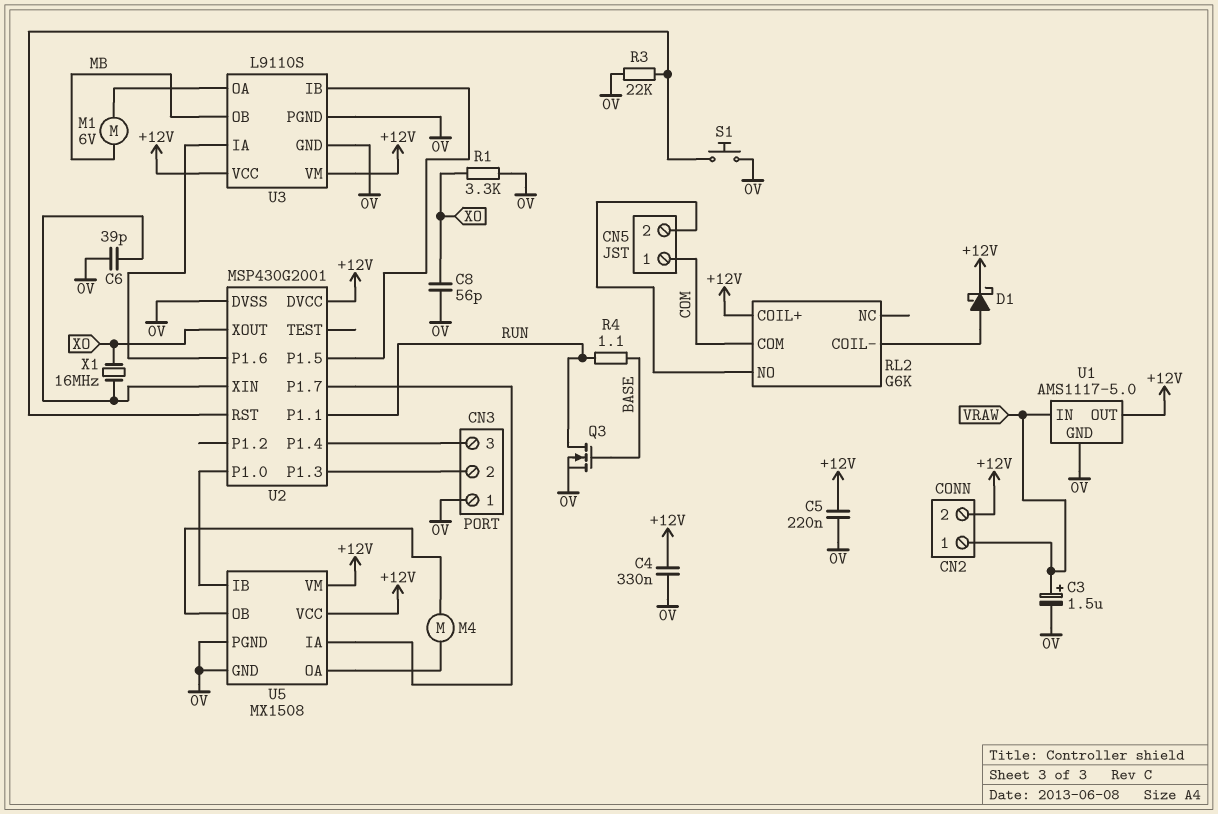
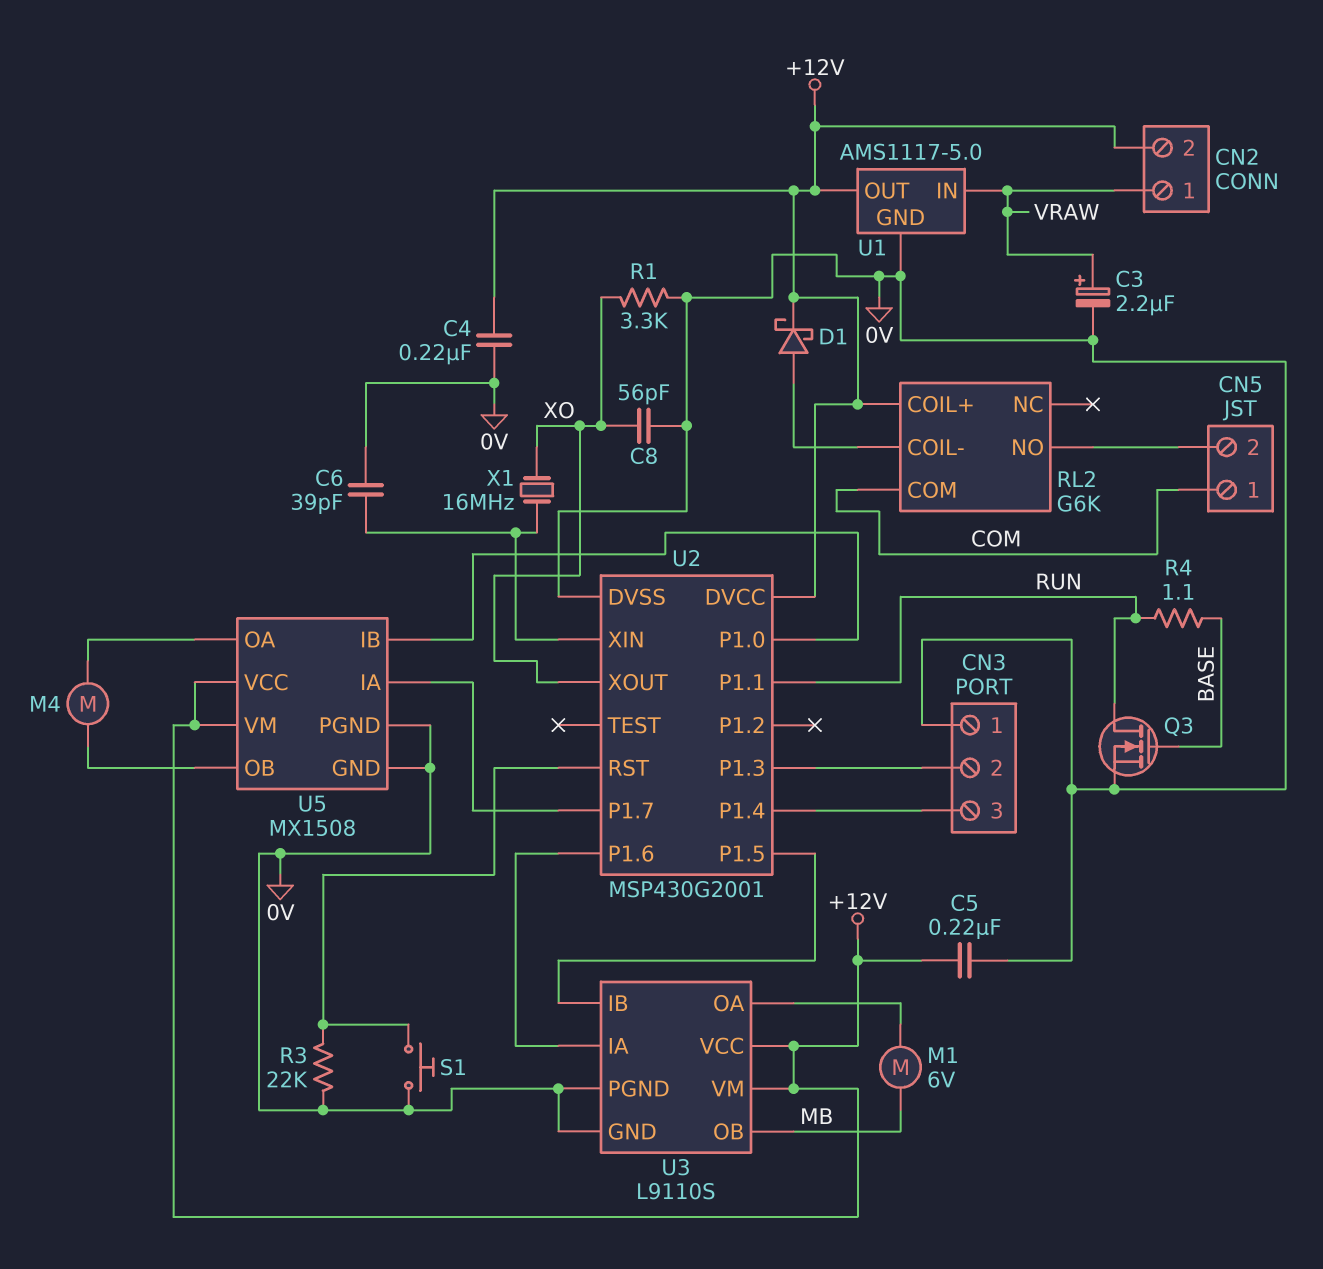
C3: 1.5uF (plus VRAW, minus 0V) -> 2.2uF (plus VRAW, minus 0V)
C4: 330nF (+12V, 0V) -> 220nF (+12V, 0V)

